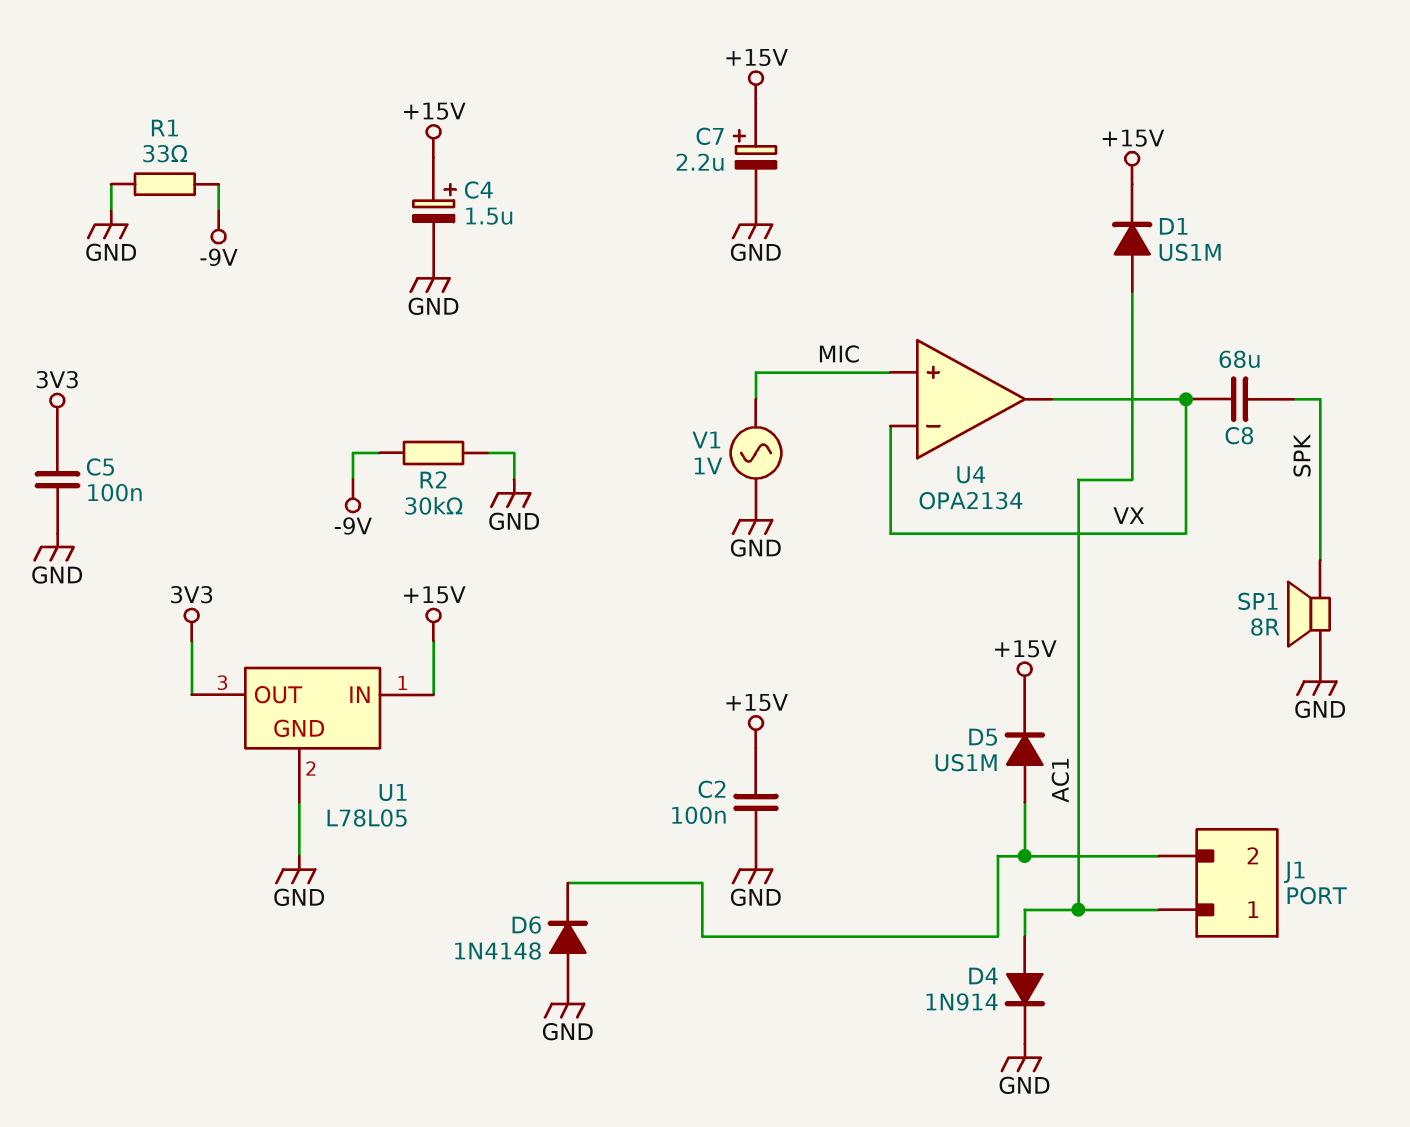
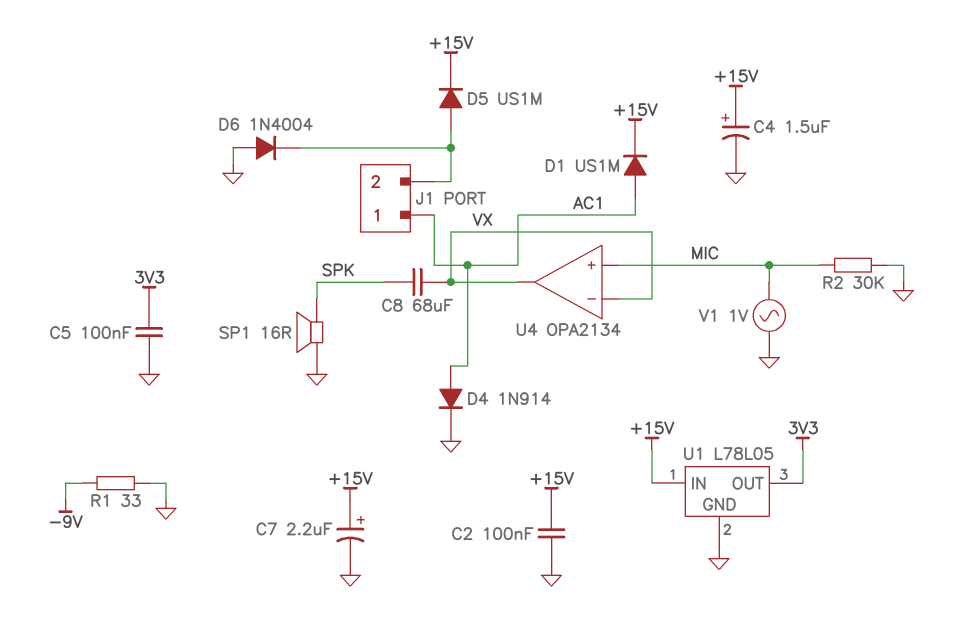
D6: diode 1N4148 (A GND, K J1/2) -> diode 1N4004 (A GND, K J1/2)
R2: 30k (-9V, GND) -> 30k (GND, MIC)
SP1: speaker 8R (GND, SPK) -> speaker 16R (GND, SPK)

